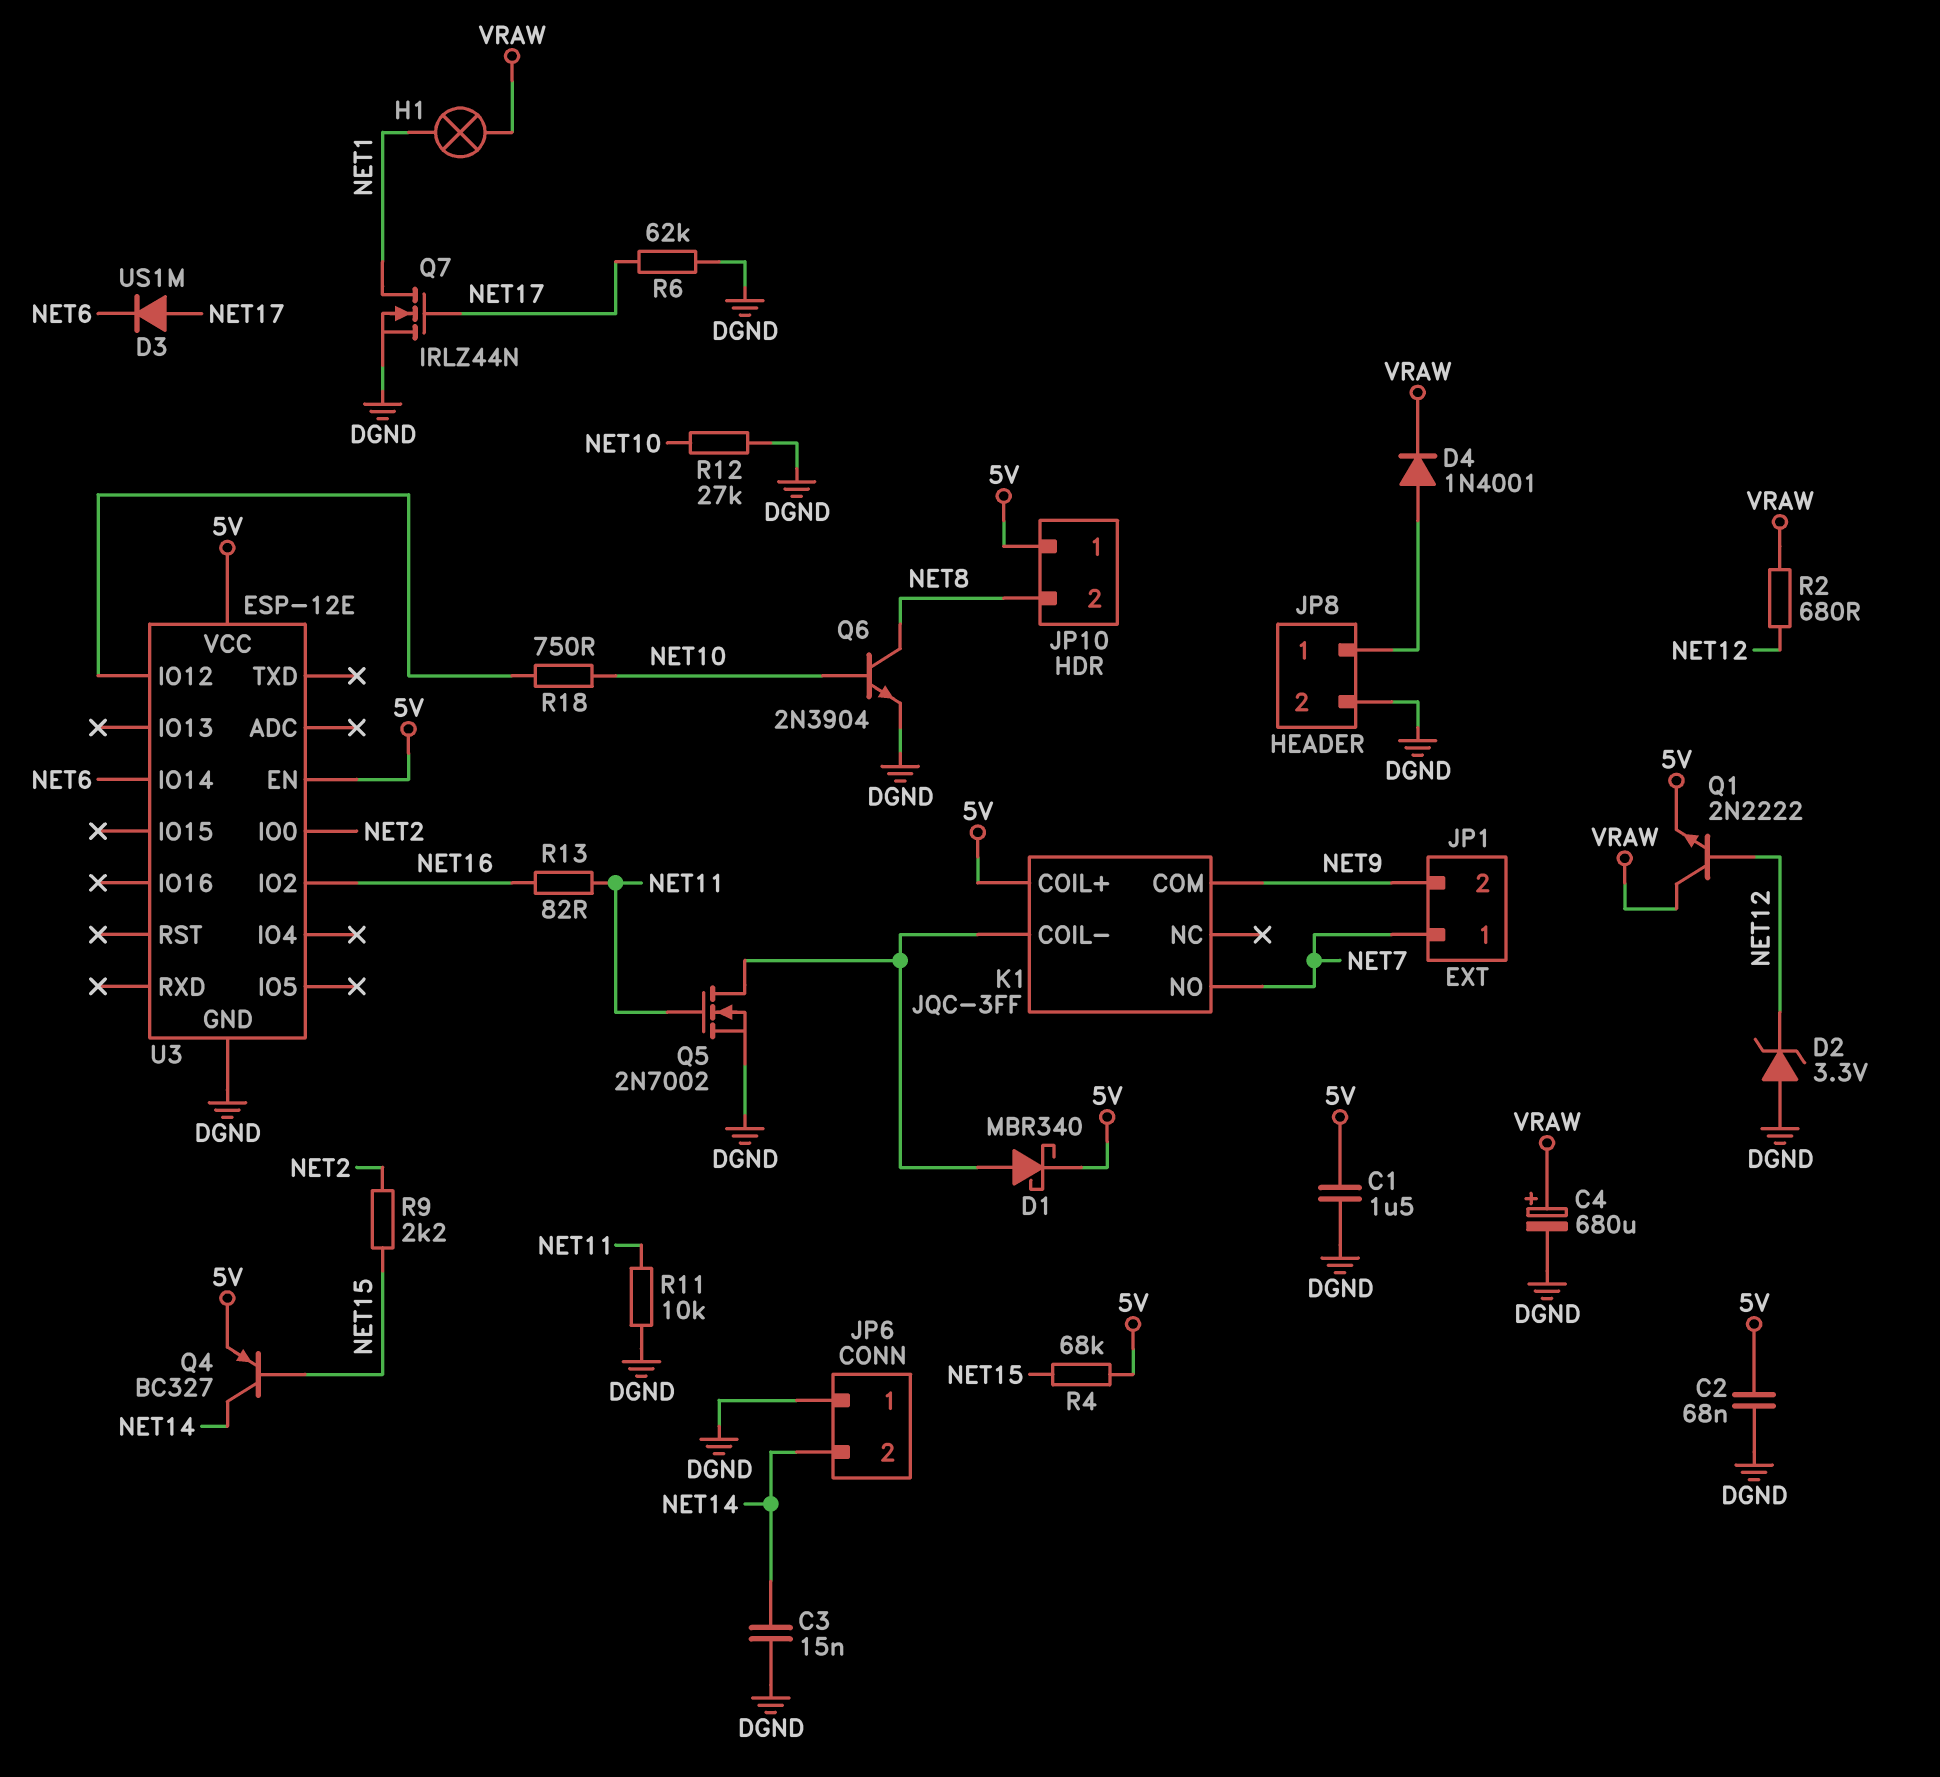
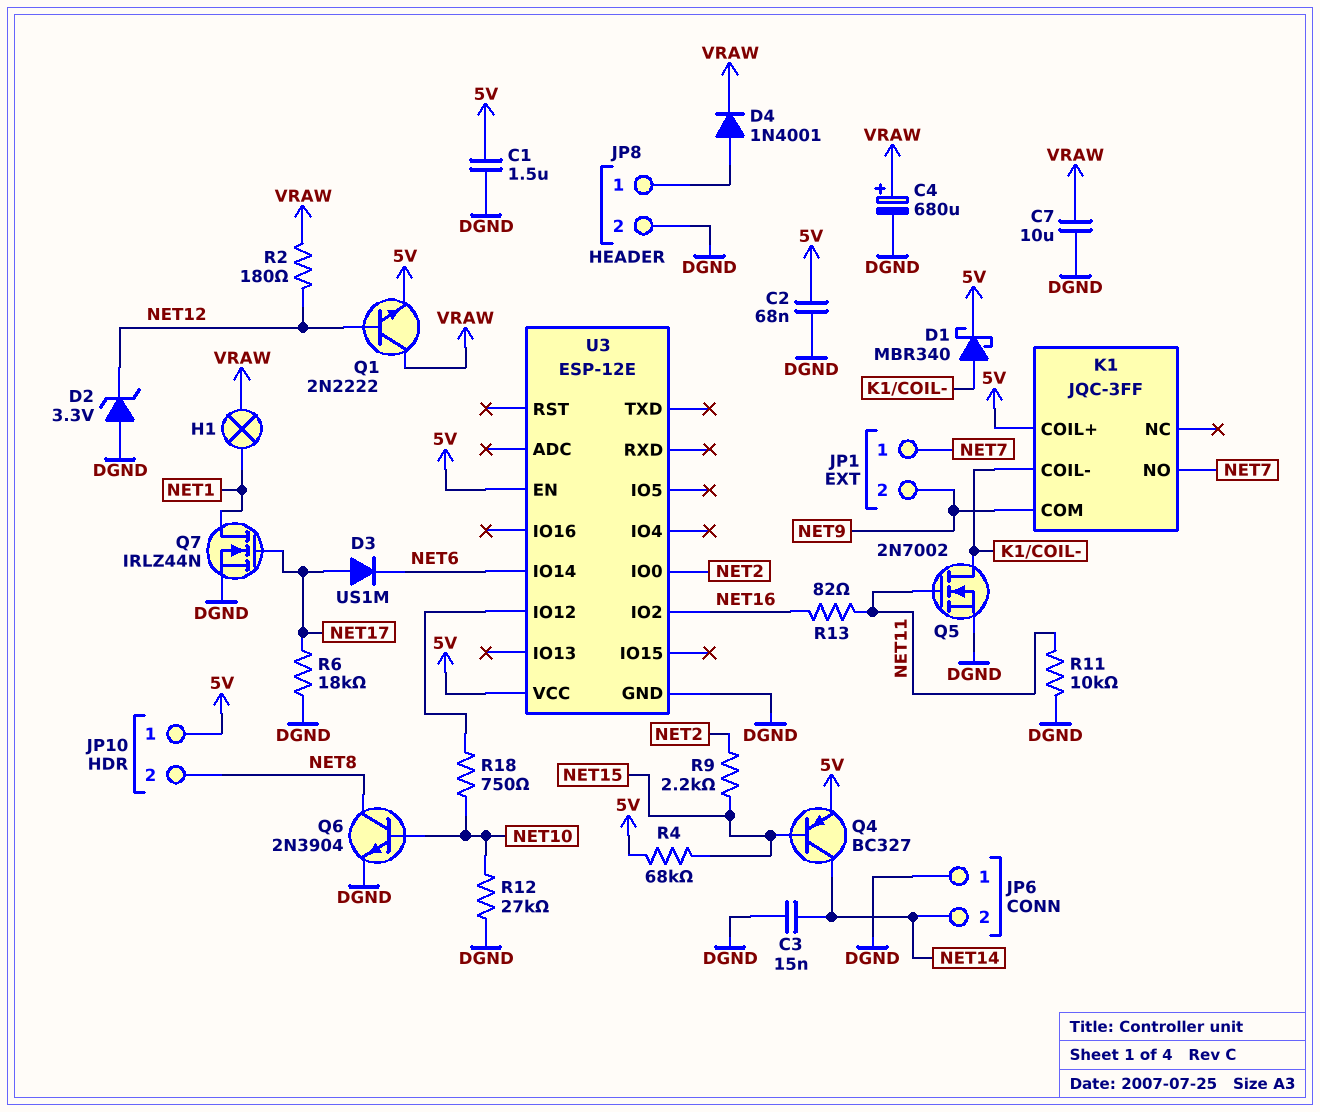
C7: none -> 10uF (DGND, VRAW)
R2: 680 (NET12, VRAW) -> 180 (NET12, VRAW)
R6: 62k (DGND, NET17) -> 18k (DGND, NET17)

